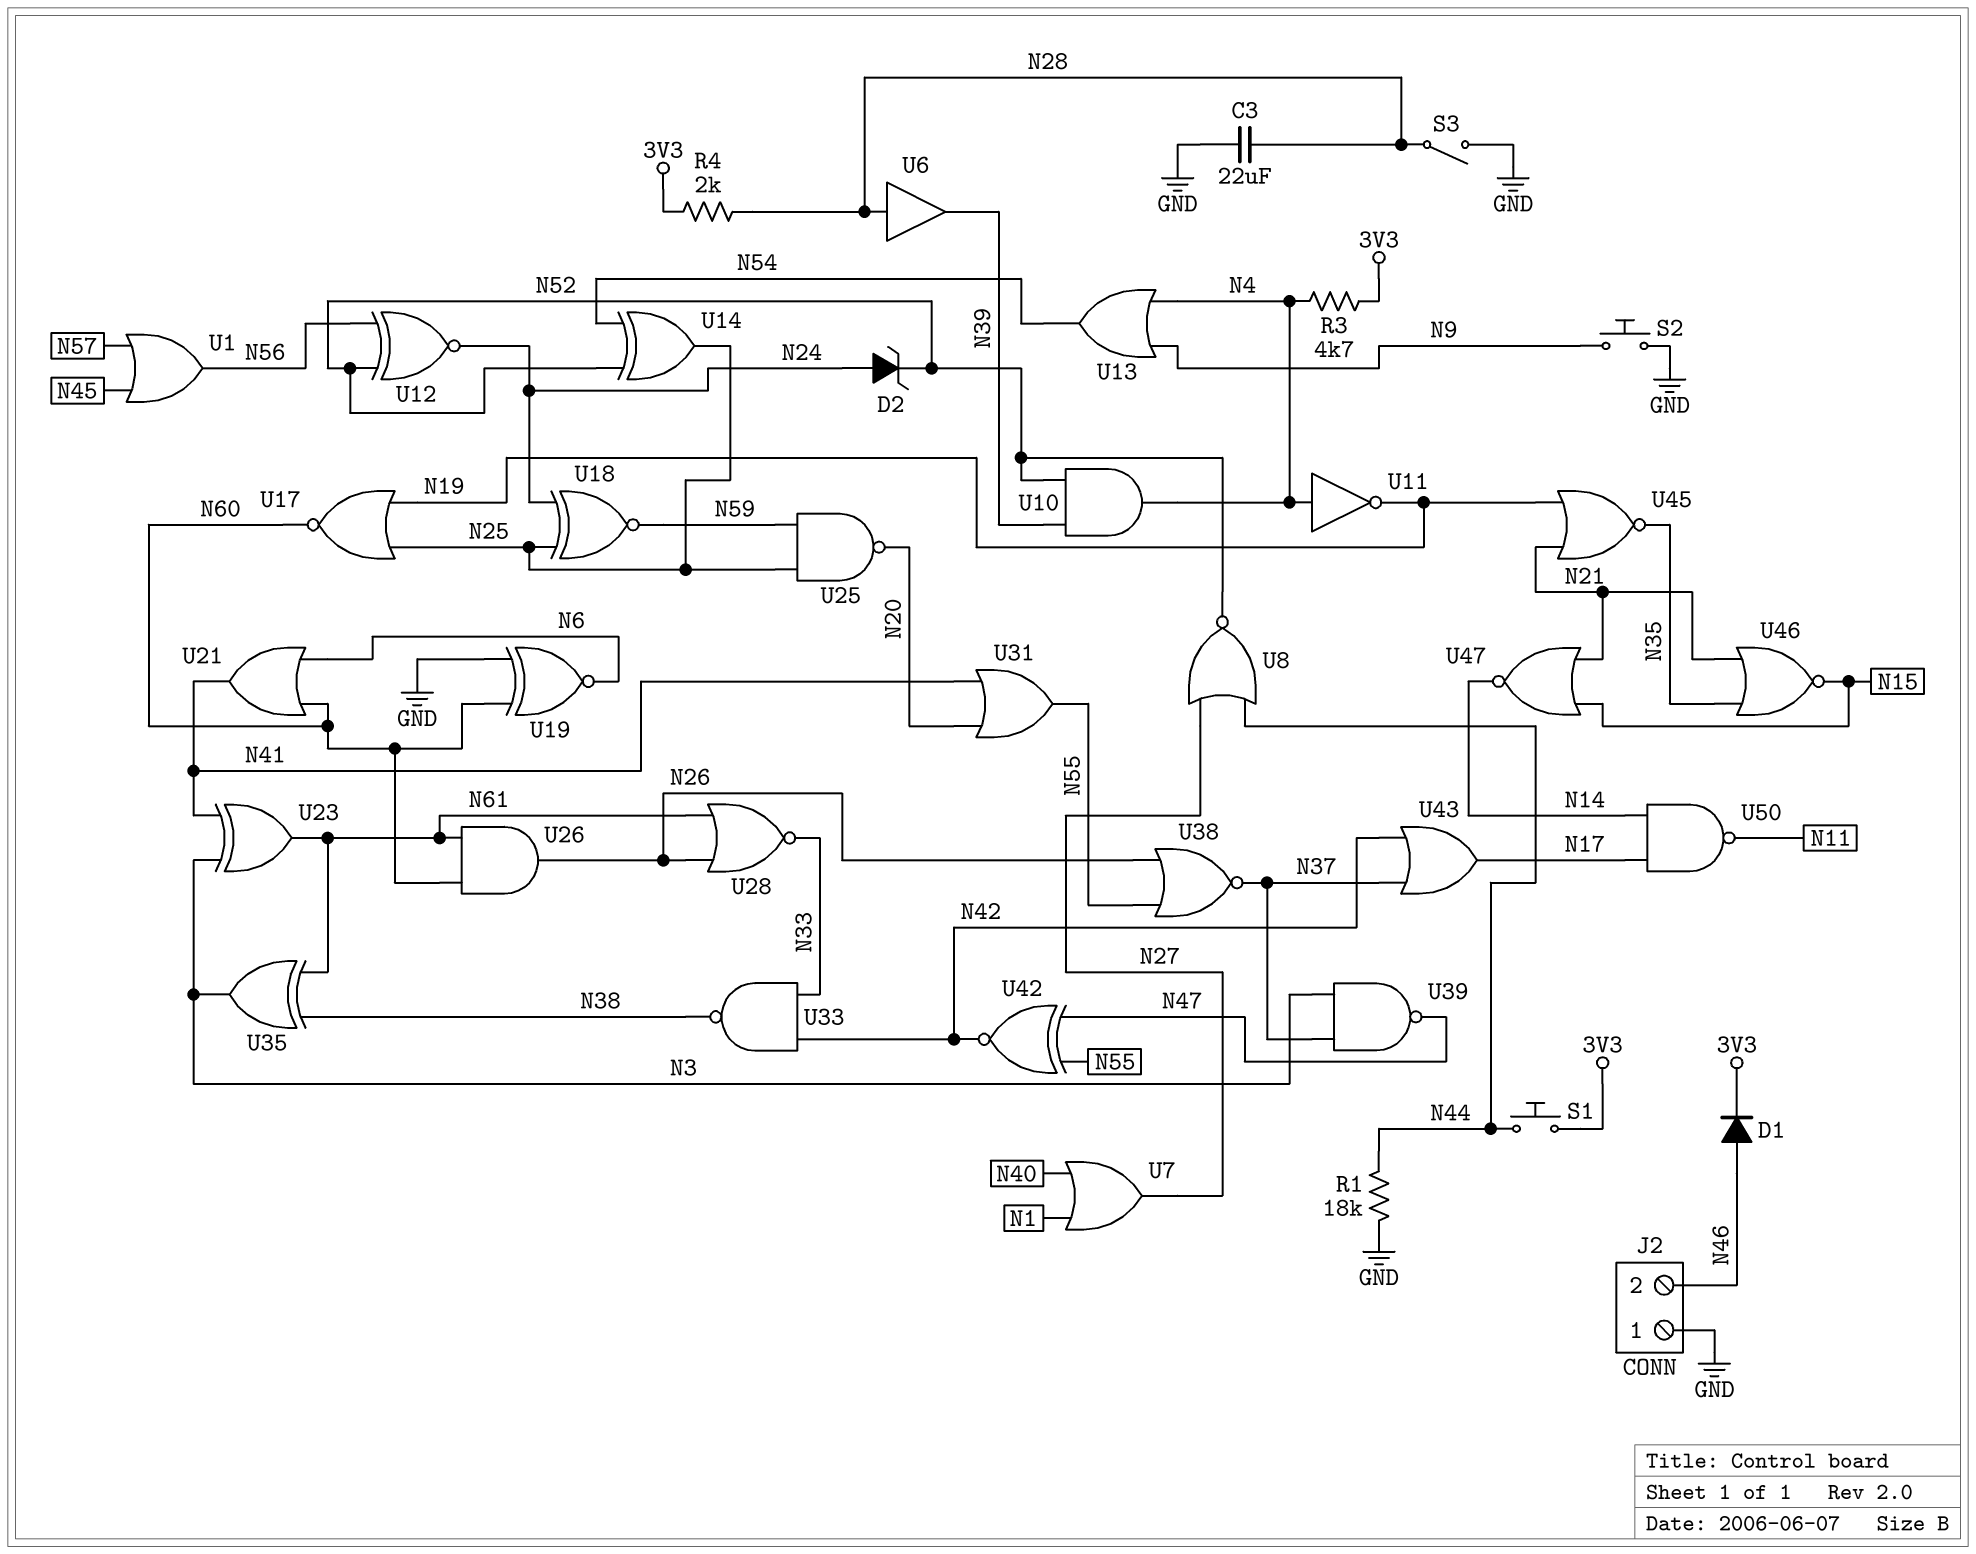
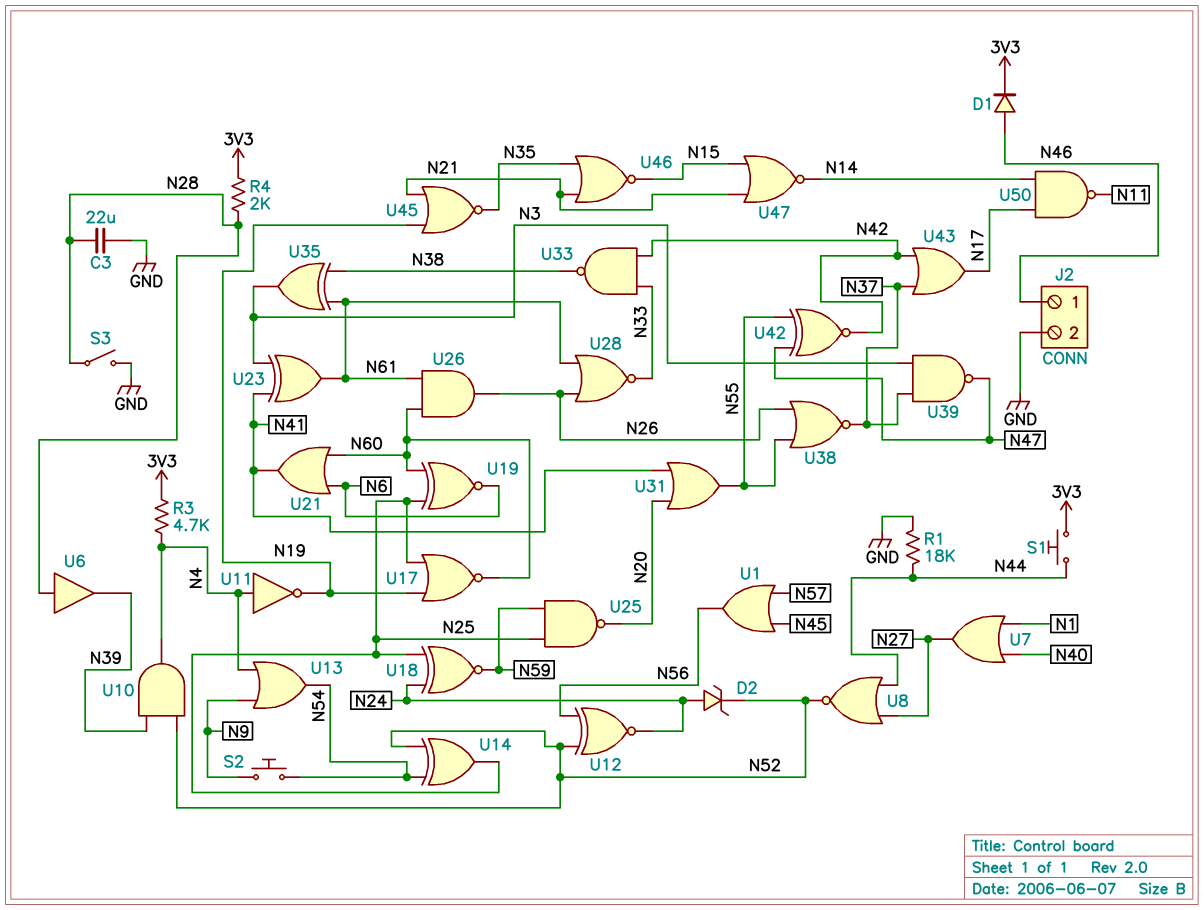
J2 pin 1: GND -> N46
J2 pin 2: N46 -> GND
S2: button (GND, N9) -> button (N9, N54)
U19: XNOR (in GND, in N60, out N6) -> XNOR (in N25, in N60, out N6)

